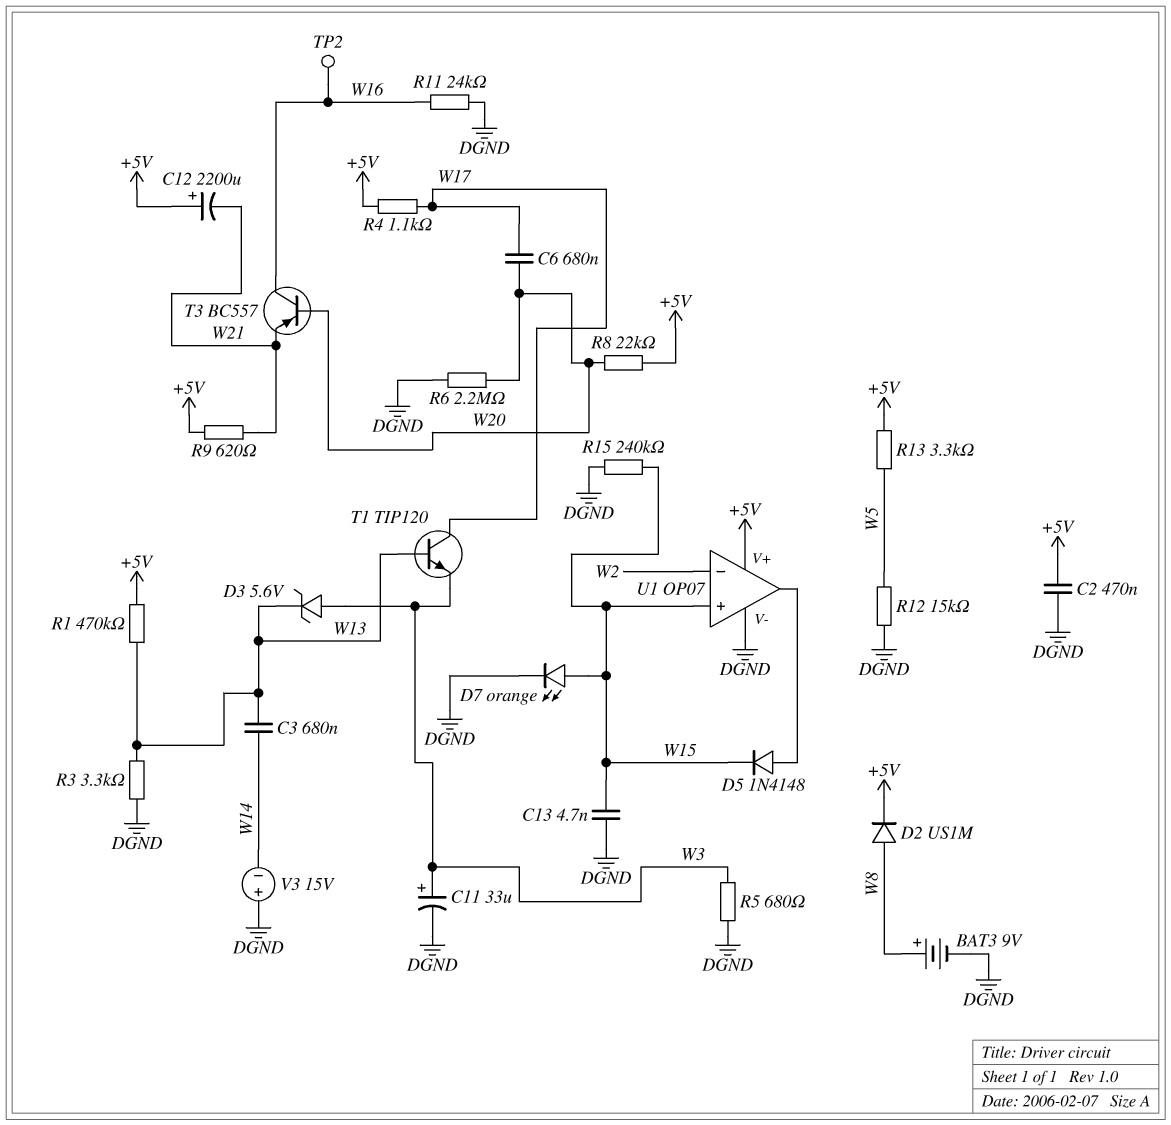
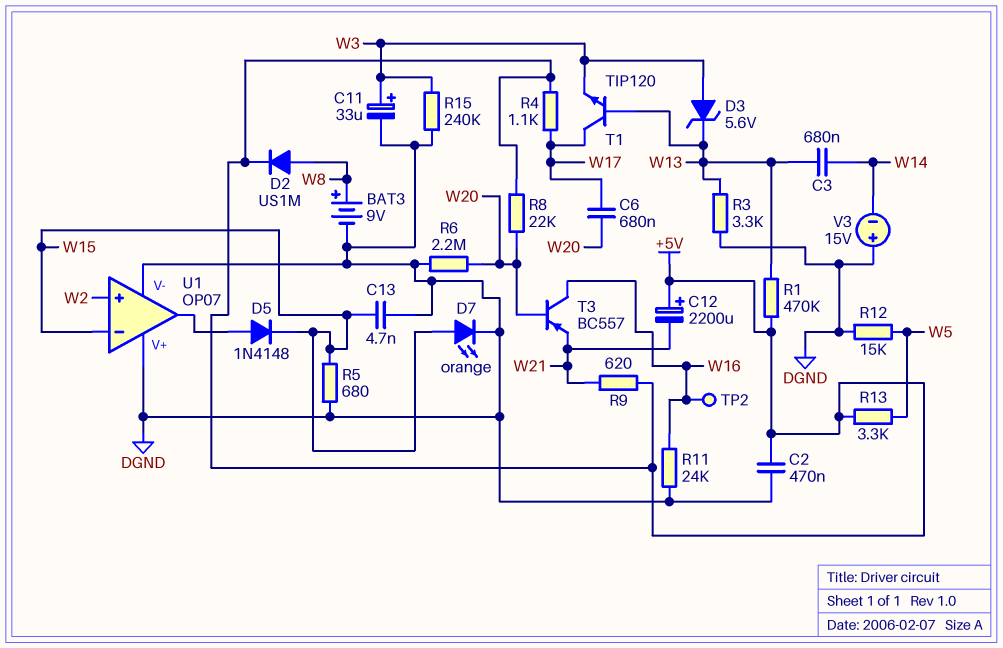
R5: 680 (DGND, W3) -> 680 (DGND, W15)
R15: 240k (DGND, W15) -> 240k (DGND, W3)
U1 pin V+: +5V -> DGND
U1 pin in+: W15 -> W2
U1 pin in-: W2 -> W15

